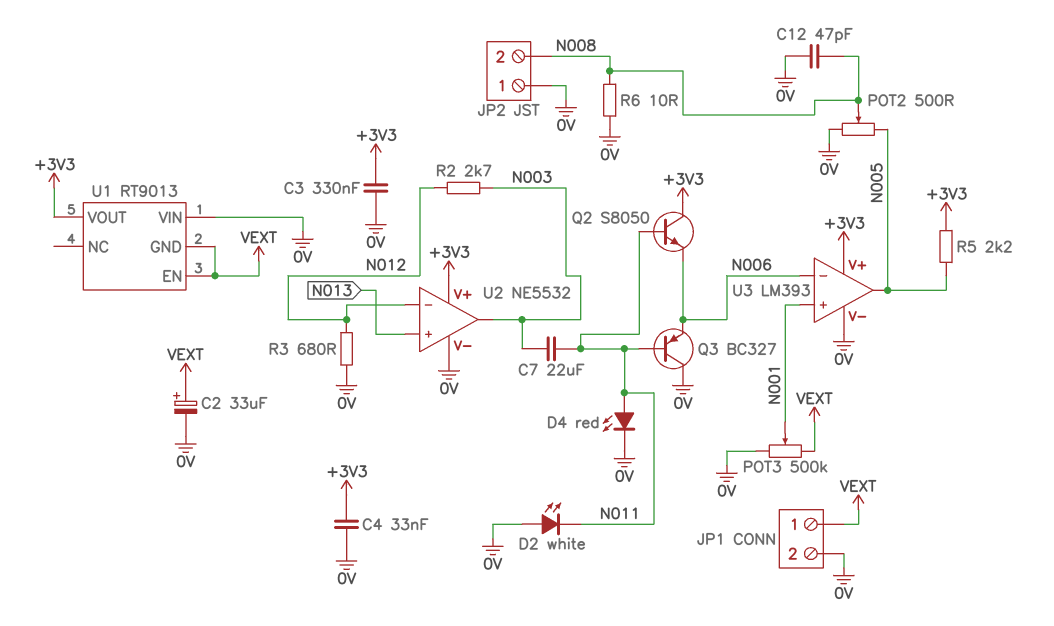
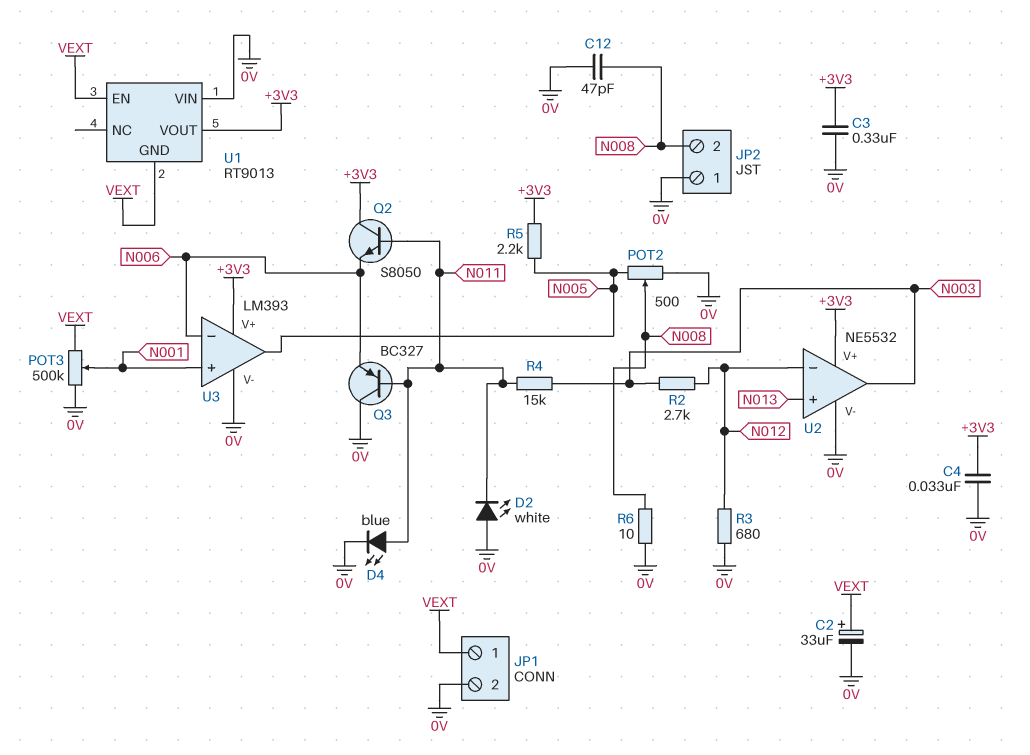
C7: 22uF (N003, N011) -> none
D4: LED red (A N011, K 0V) -> LED blue (A N011, K 0V)
R4: none -> 15k (N003, N011)

